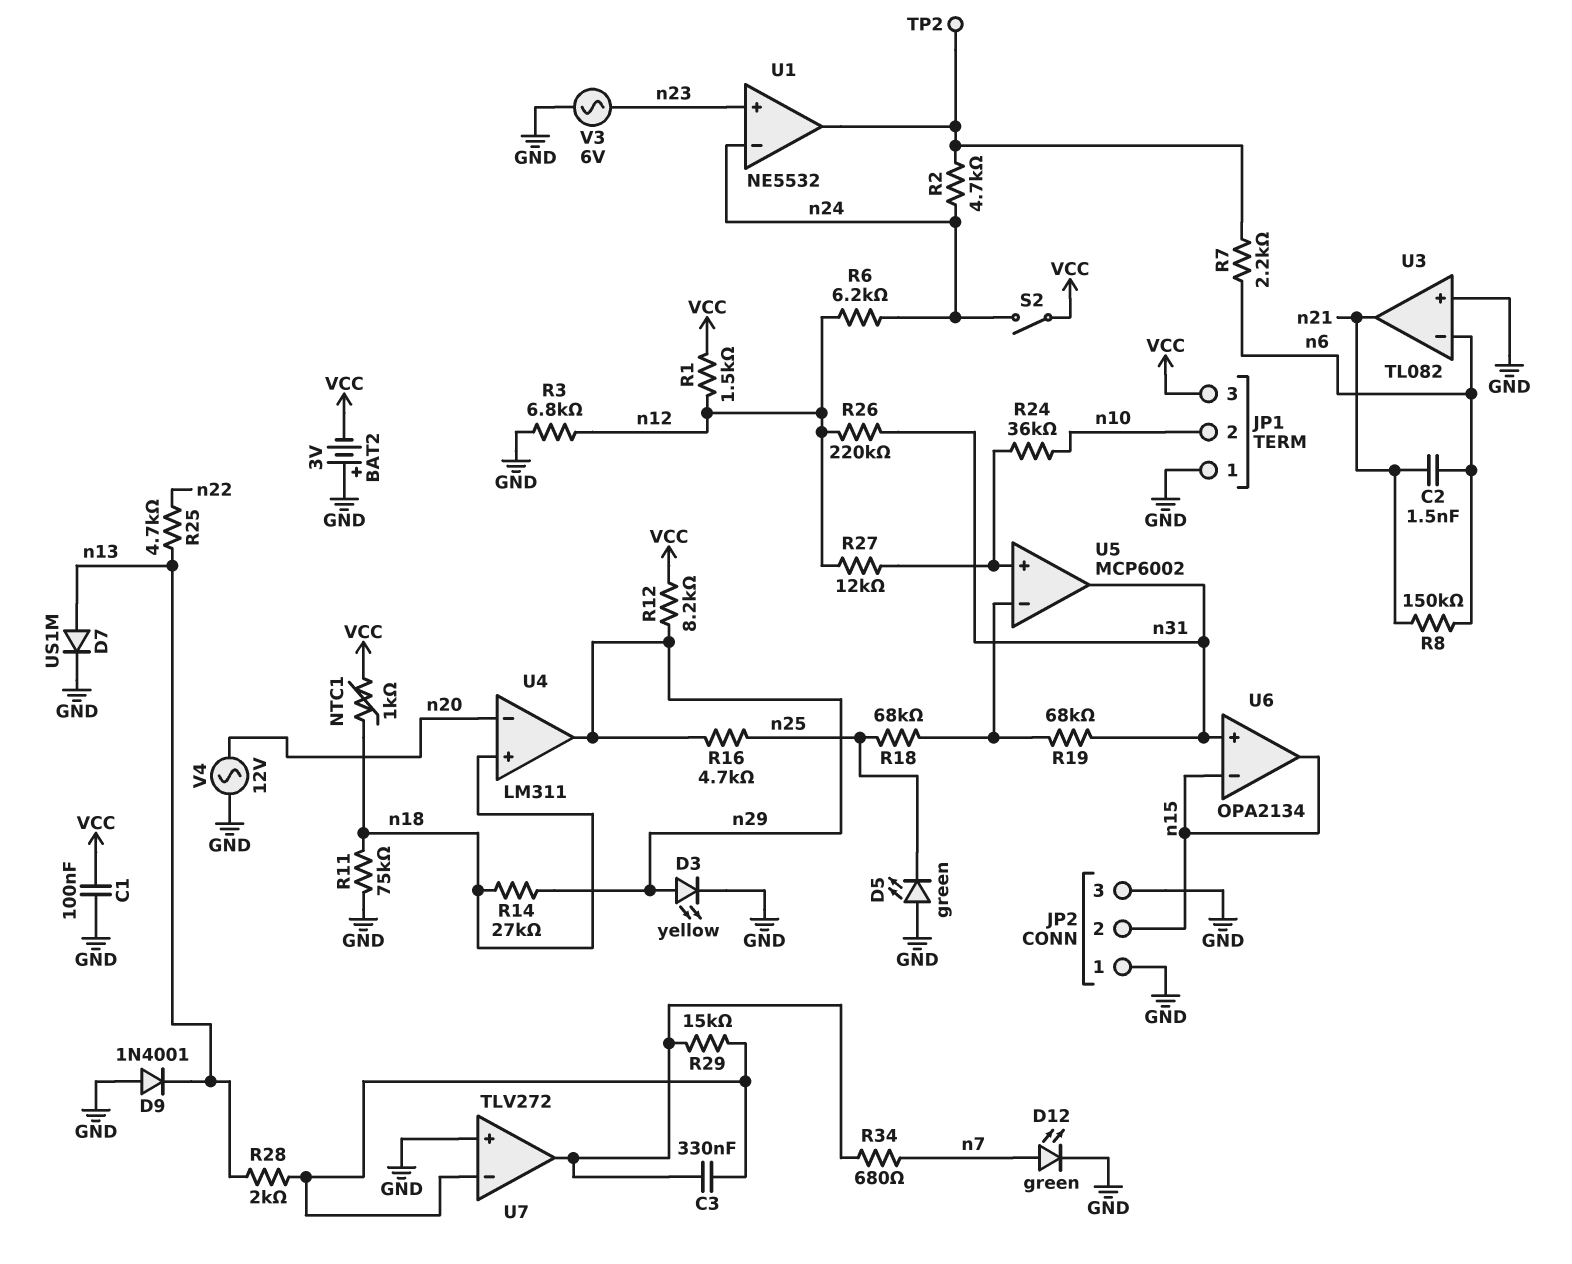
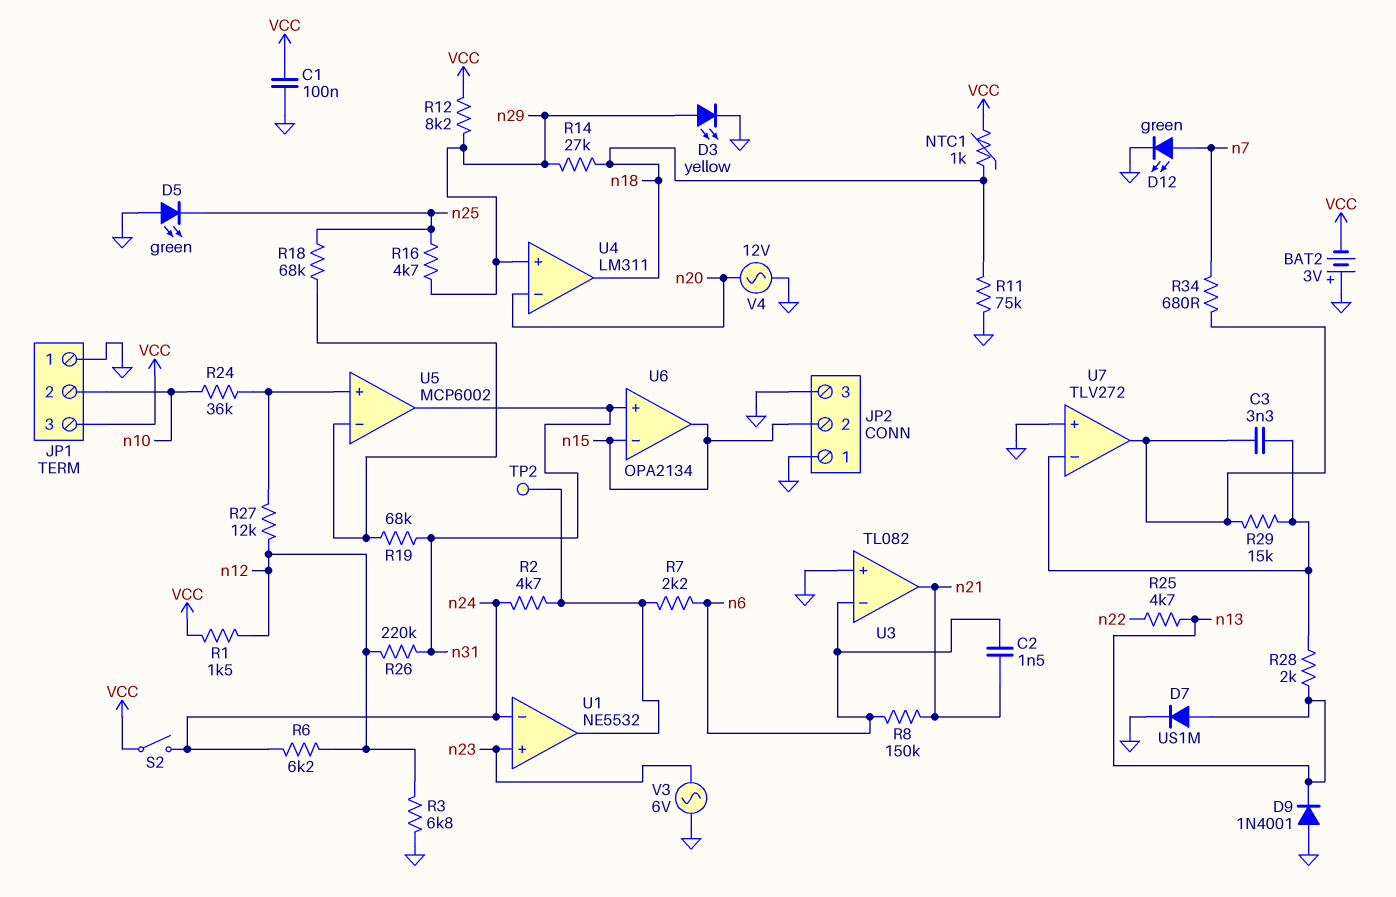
C3: 330nF (U7/in-, U7/out) -> 3.3nF (U7/in-, U7/out)
U4 pin in+: n18 -> n29
U4 pin out: n29 -> n18

